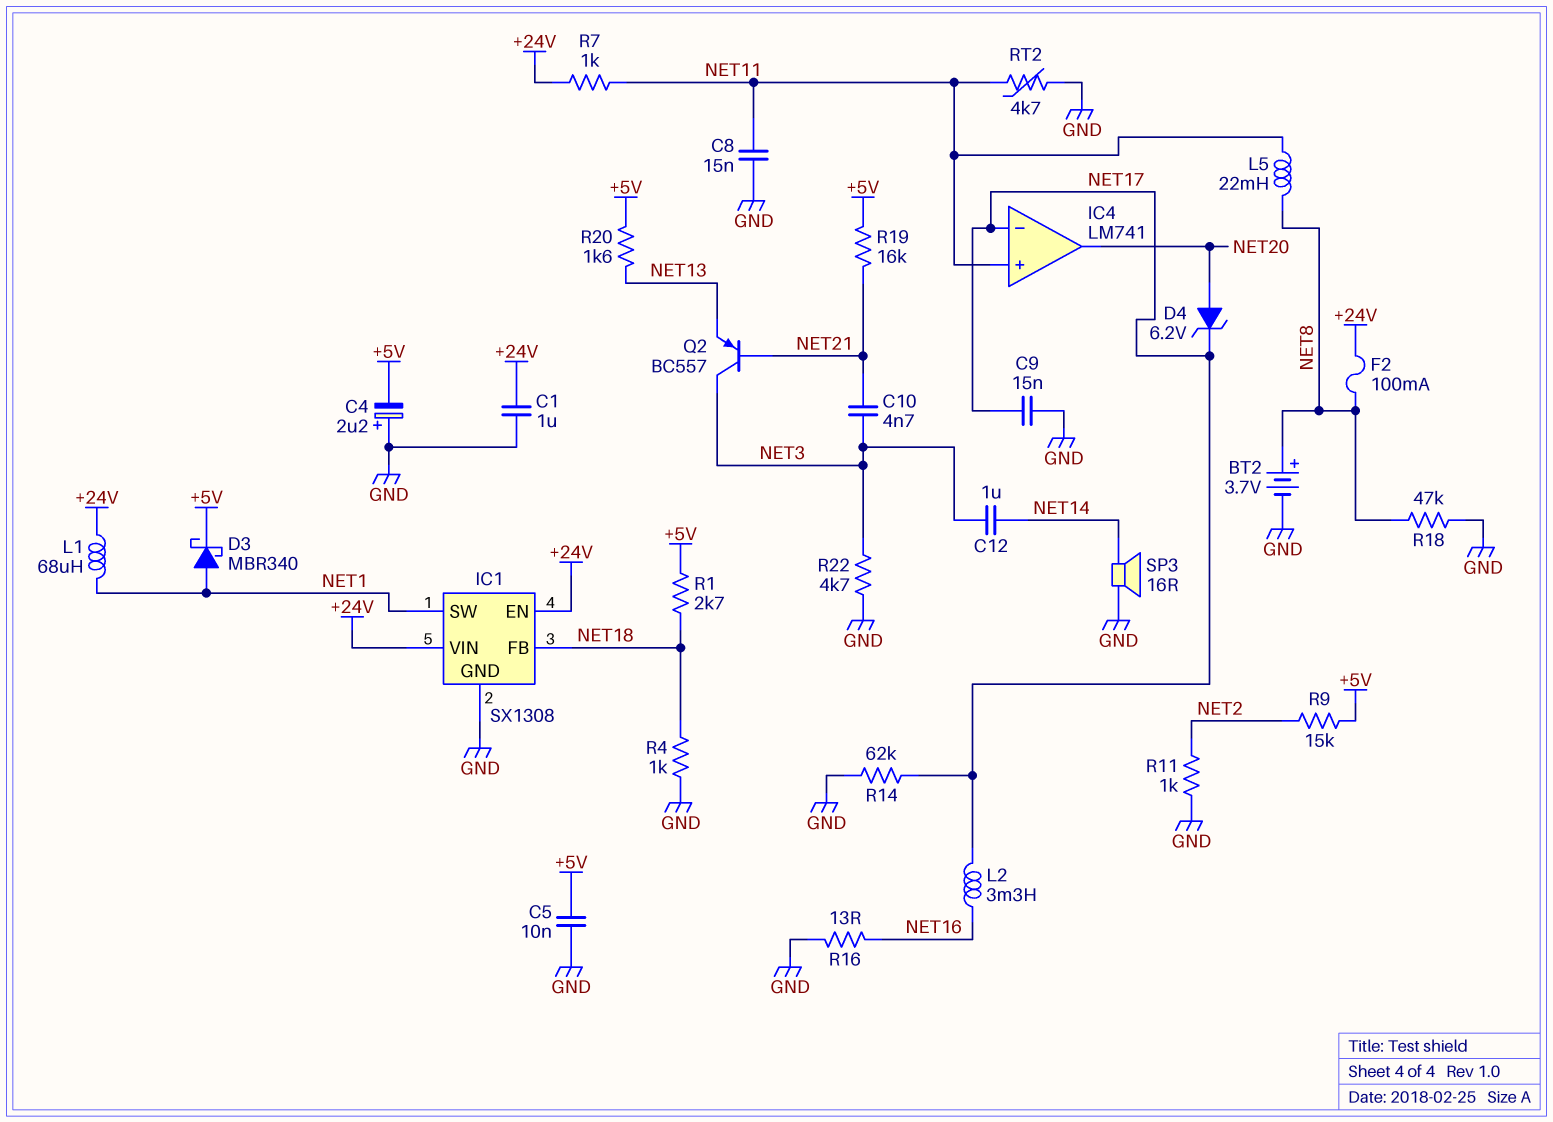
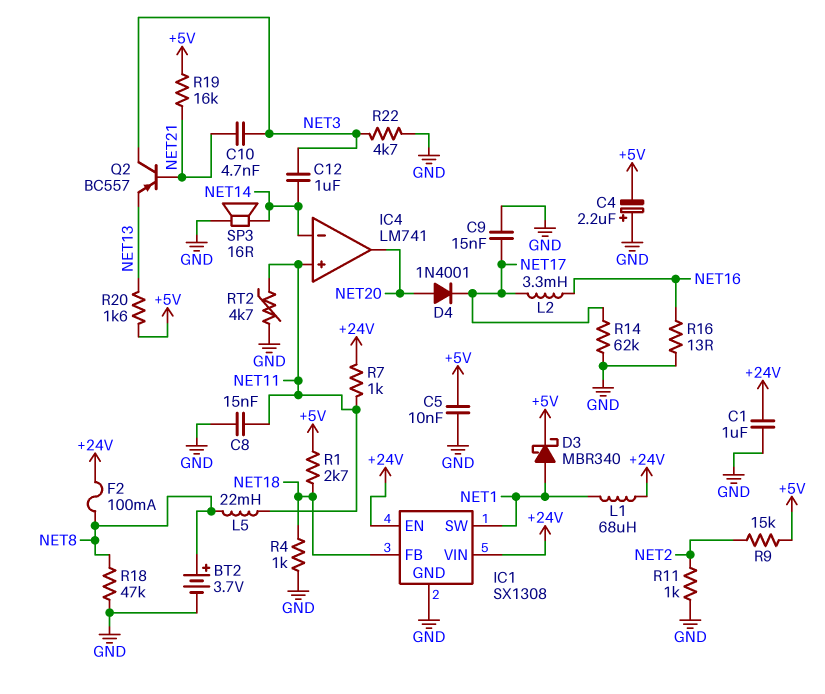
D4: zener 6.2V (A NET20, K NET17) -> diode 1N4001 (A NET20, K NET17)
IC4 pin in-: NET17 -> NET14

